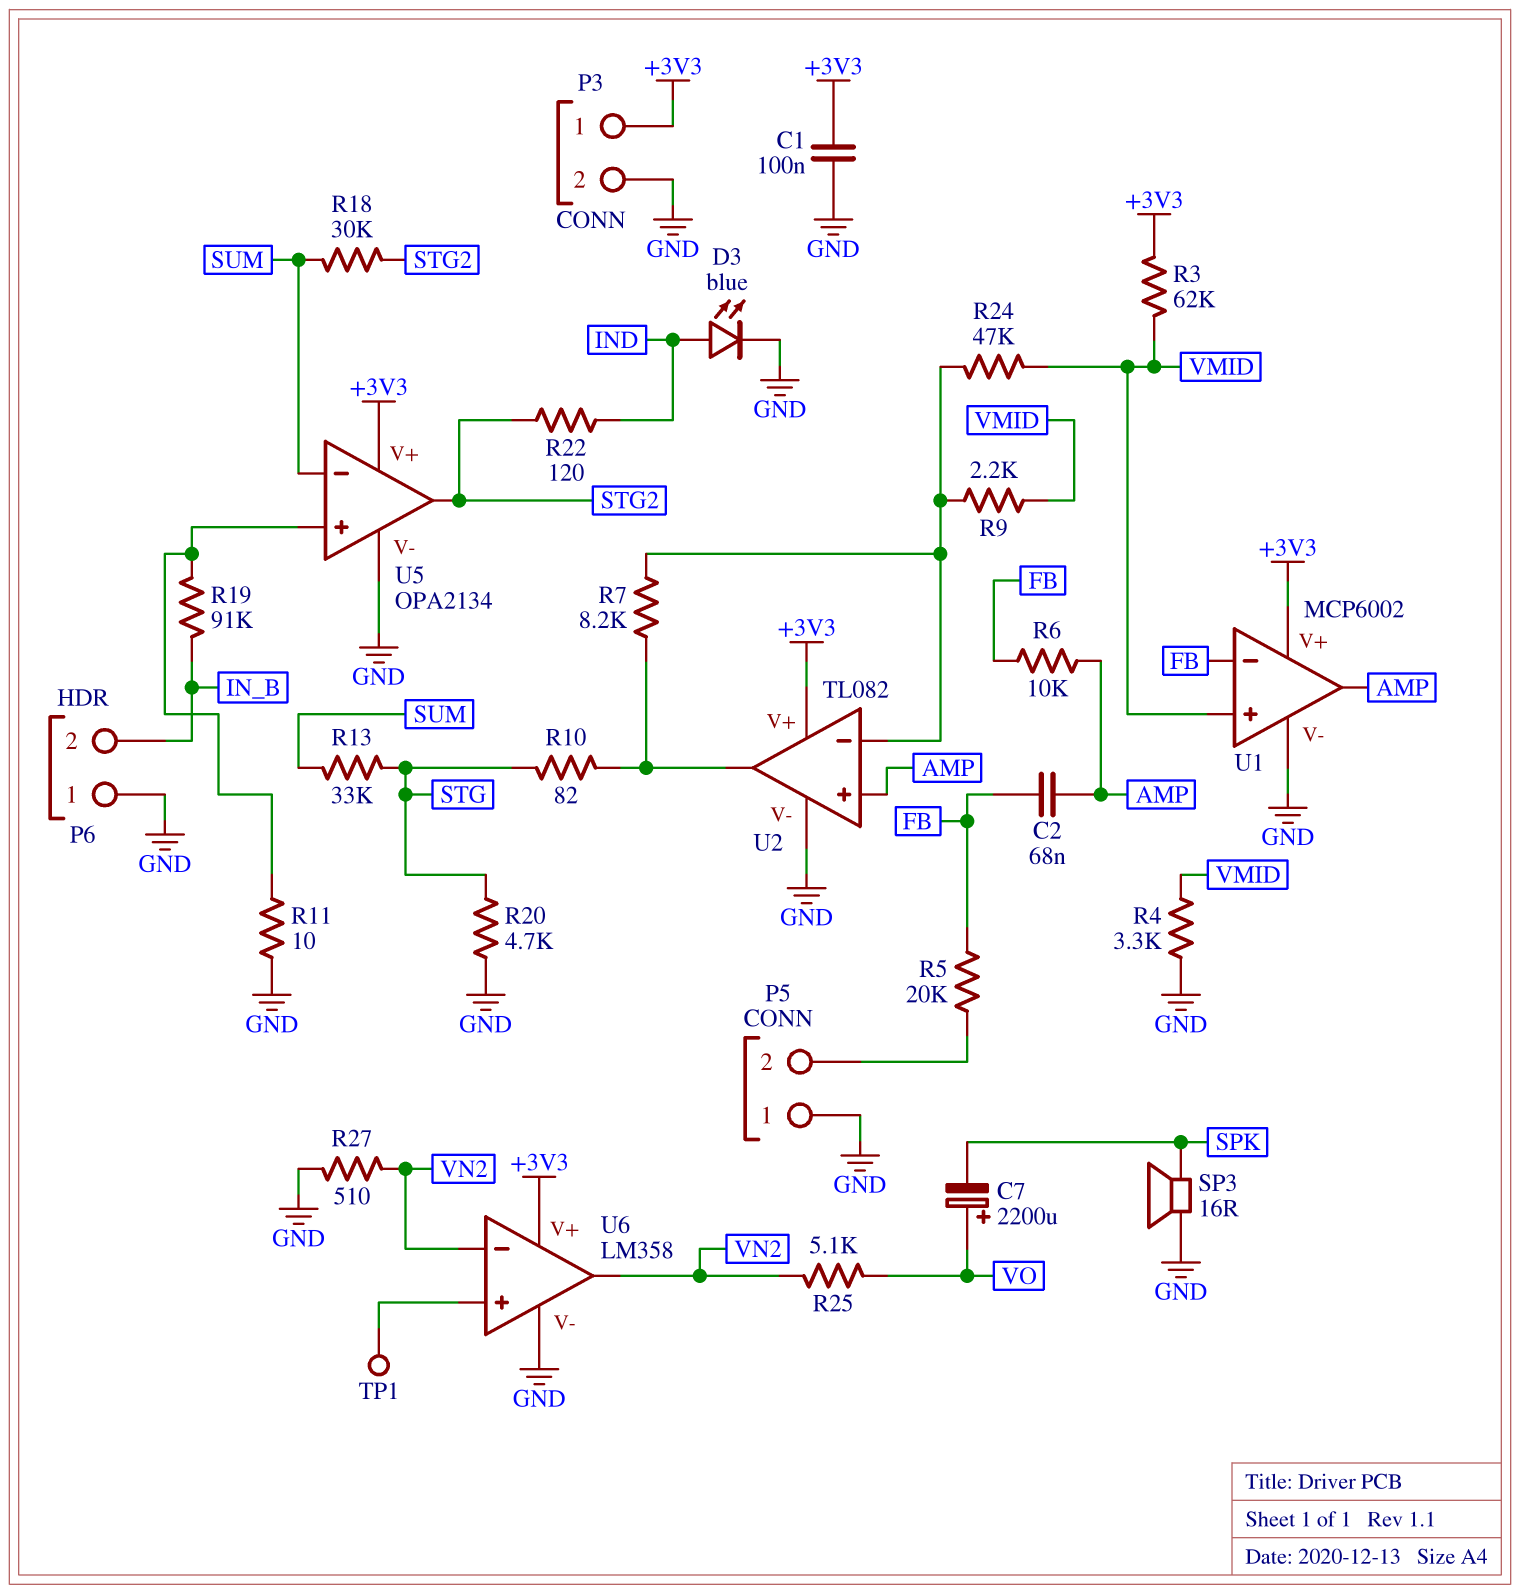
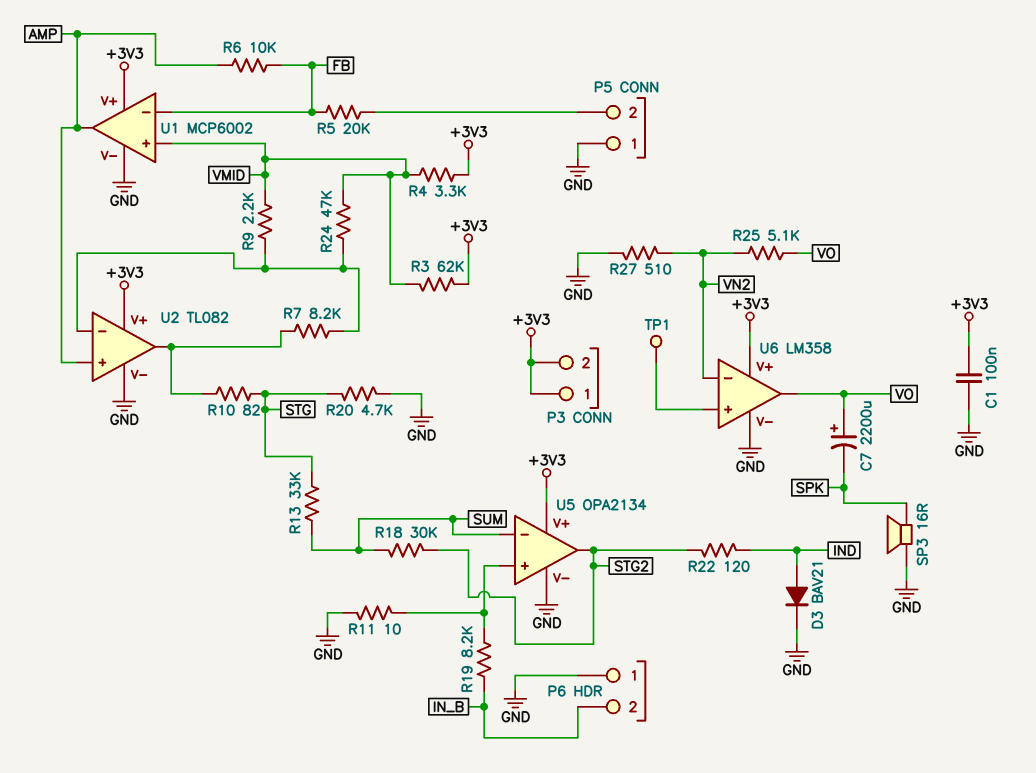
C2: 68nF (AMP, FB) -> none
D3: LED blue (A IND, K GND) -> diode BAV21 (A IND, K GND)
P3 pin 2: GND -> +3V3
R4: 3.3k (GND, VMID) -> 3.3k (+3V3, VMID)
R19: 91k (IN_B, U5/in+) -> 8.2k (IN_B, U5/in+)
U6 pin out: VN2 -> VO

